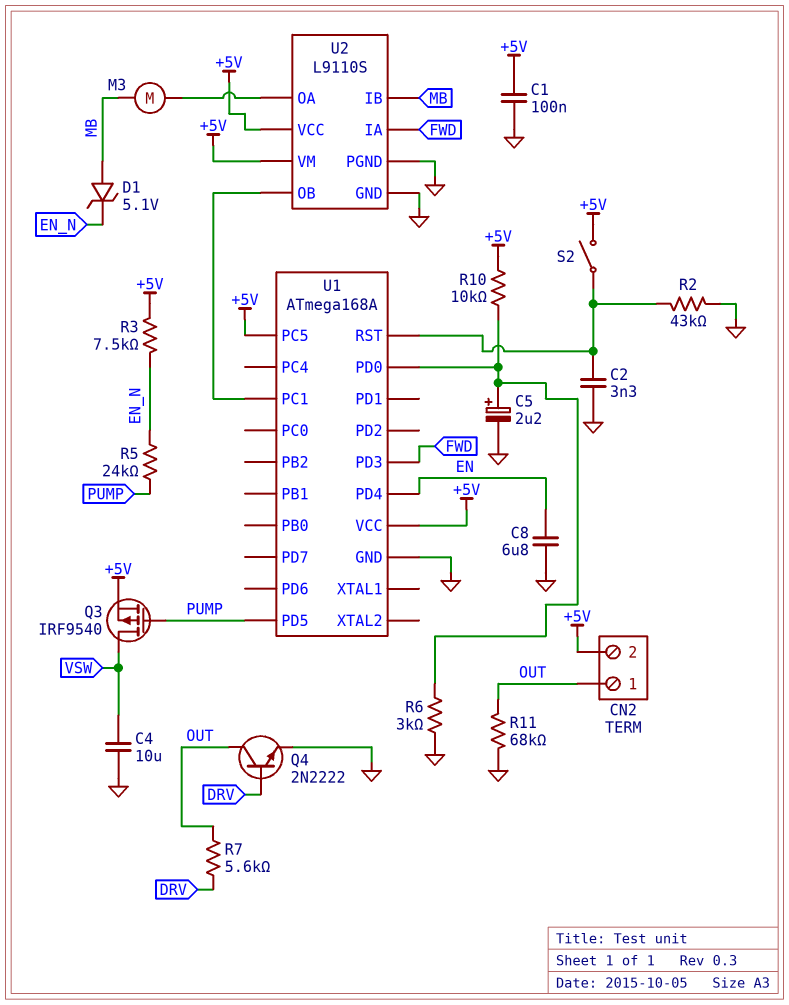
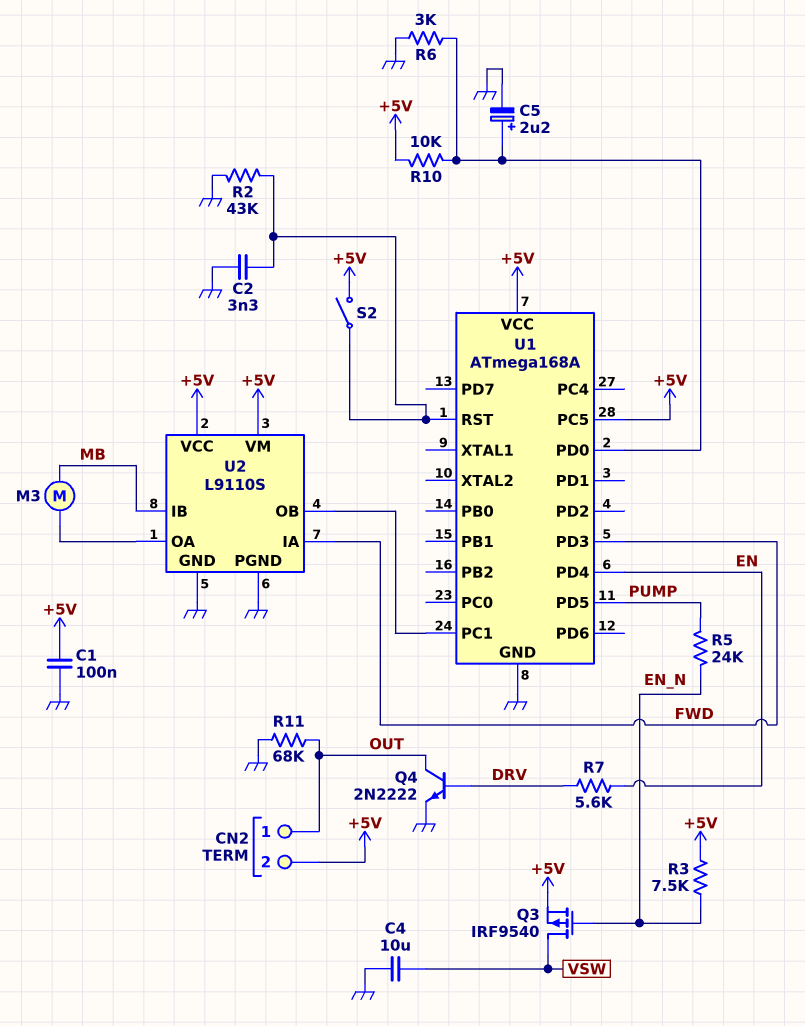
C8: 6.8uF (EN, GND) -> none
D1: zener 5.1V (A MB, K EN_N) -> none
Q3: PMOS IRF9540 (G PUMP, D VSW, S +5V) -> PMOS IRF9540 (G EN_N, D VSW, S +5V)
R7: 5.6k (DRV, OUT) -> 5.6k (DRV, EN)

